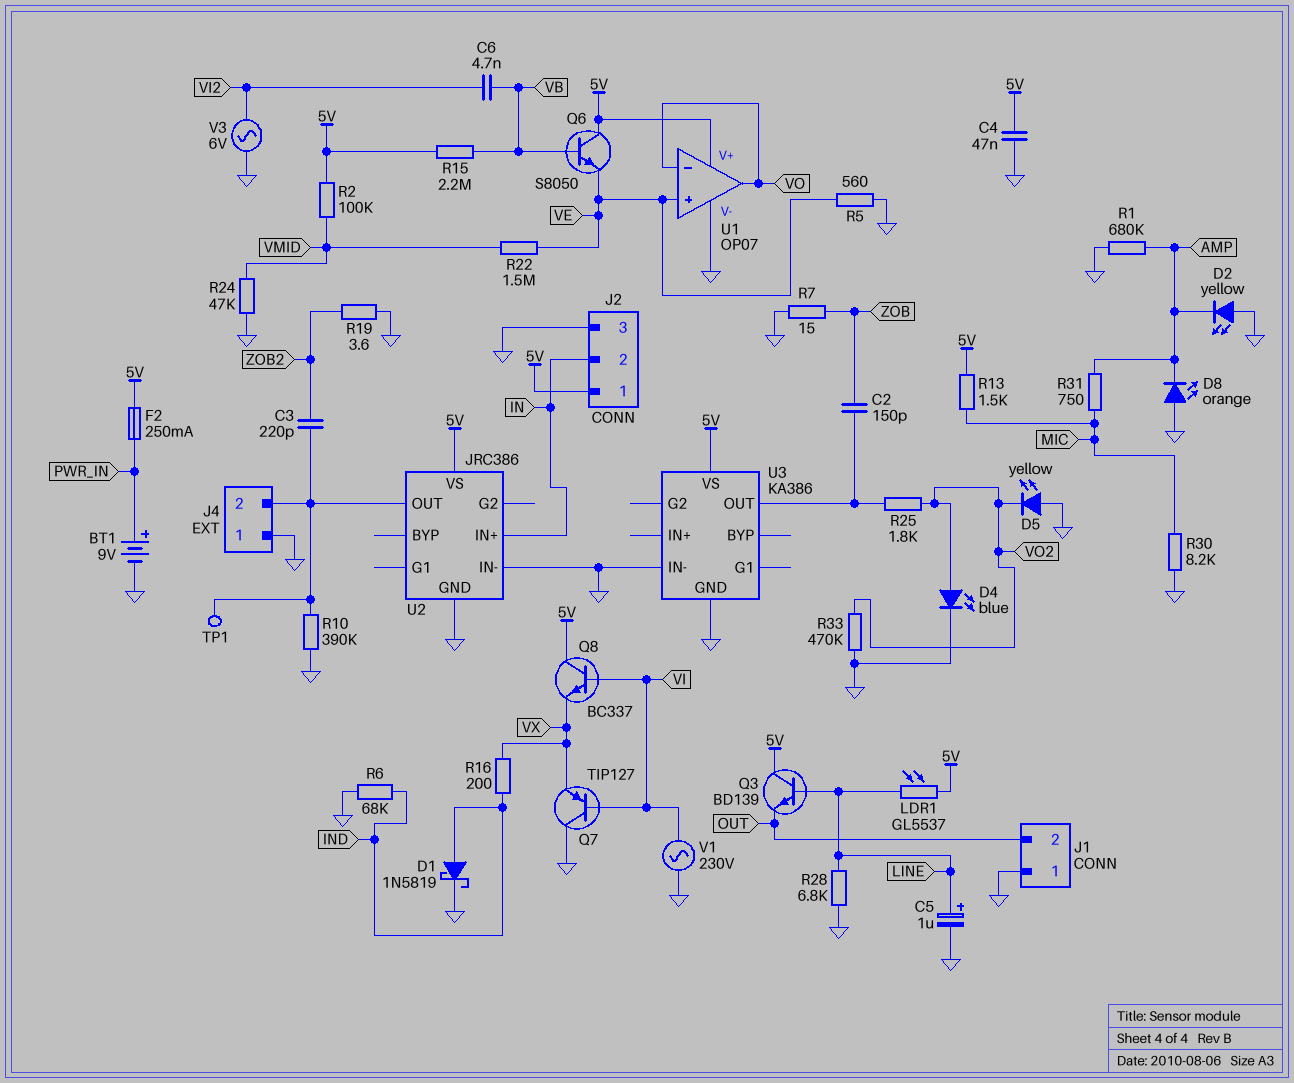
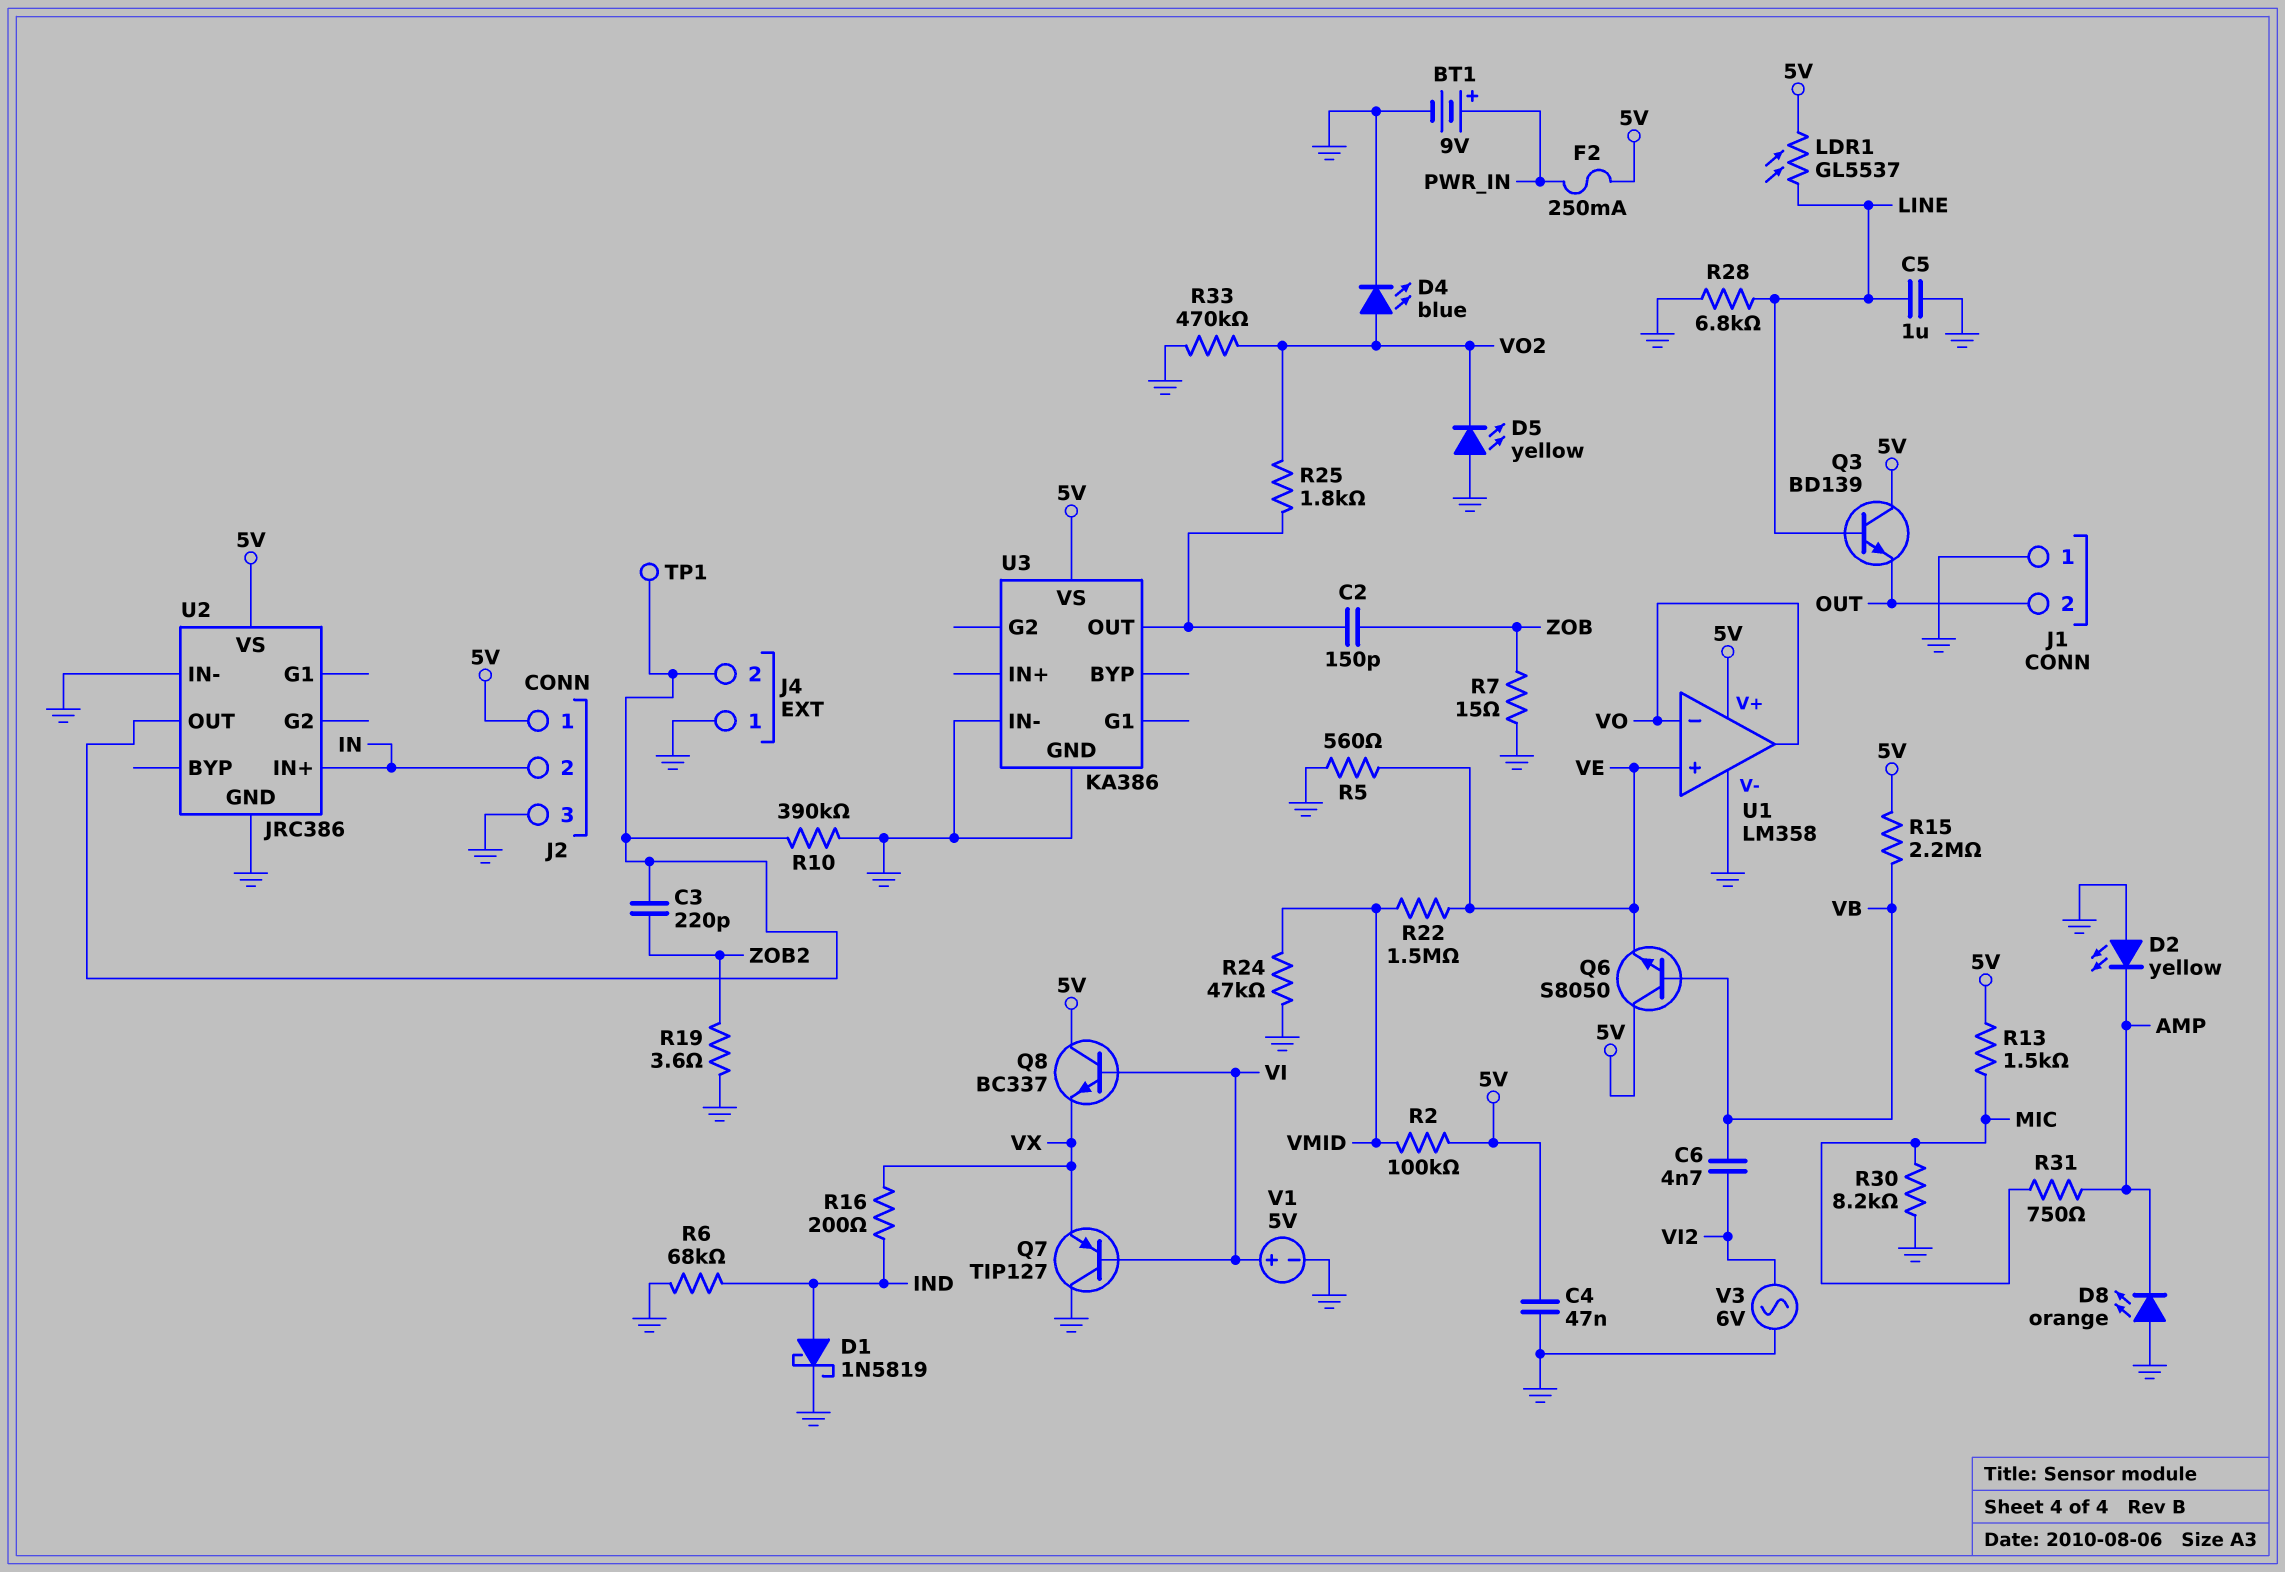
C5: 1uF (plus LINE, minus GND) -> 1uF (GND, LINE)
R1: 680k (AMP, GND) -> none
U1: OP07 -> LM358
V1: AC 230V (GND, VI) -> 5V (plus VI, minus GND)

